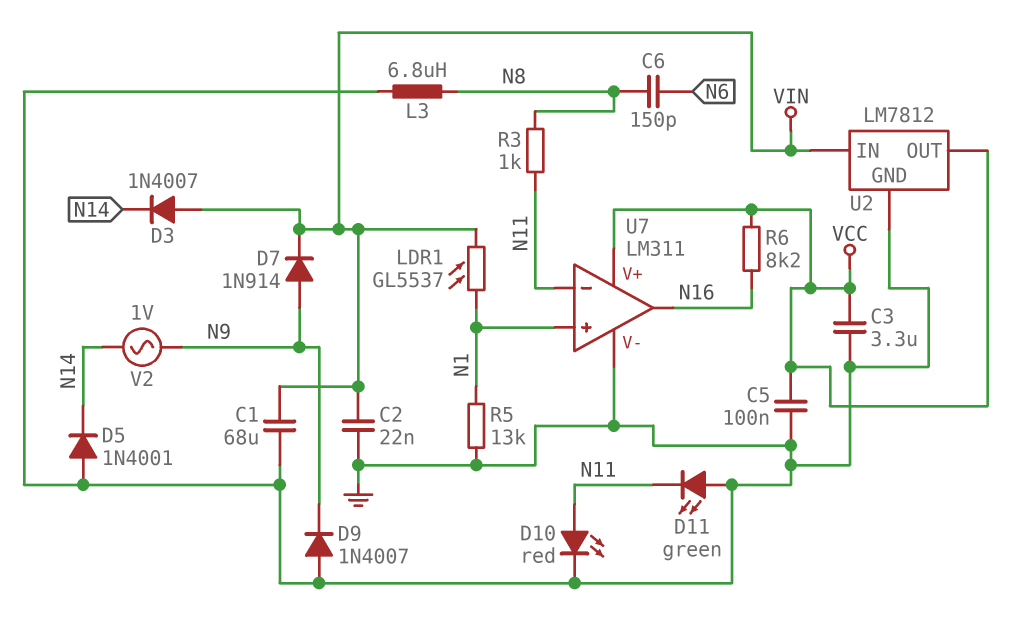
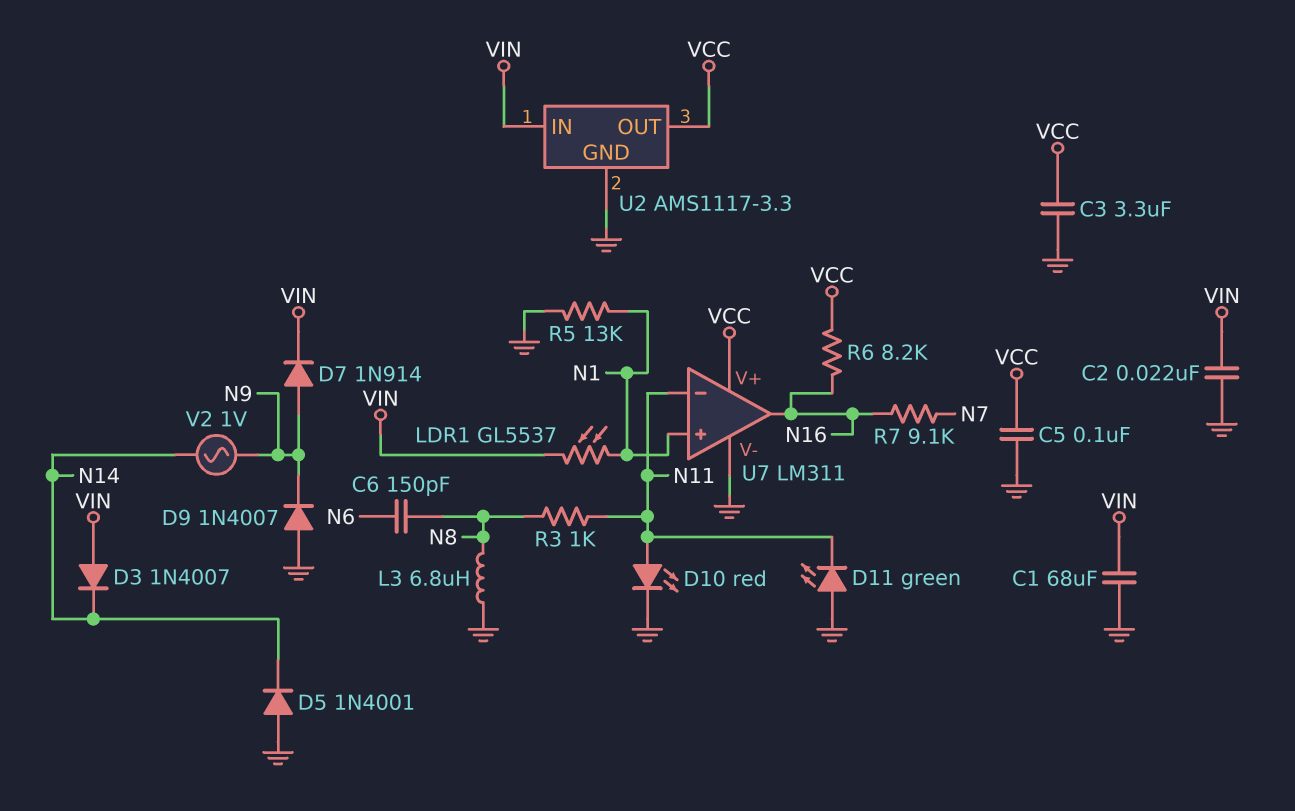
R7: none -> 9.1k (N7, N16)
U2: LM7812 -> AMS1117-3.3

